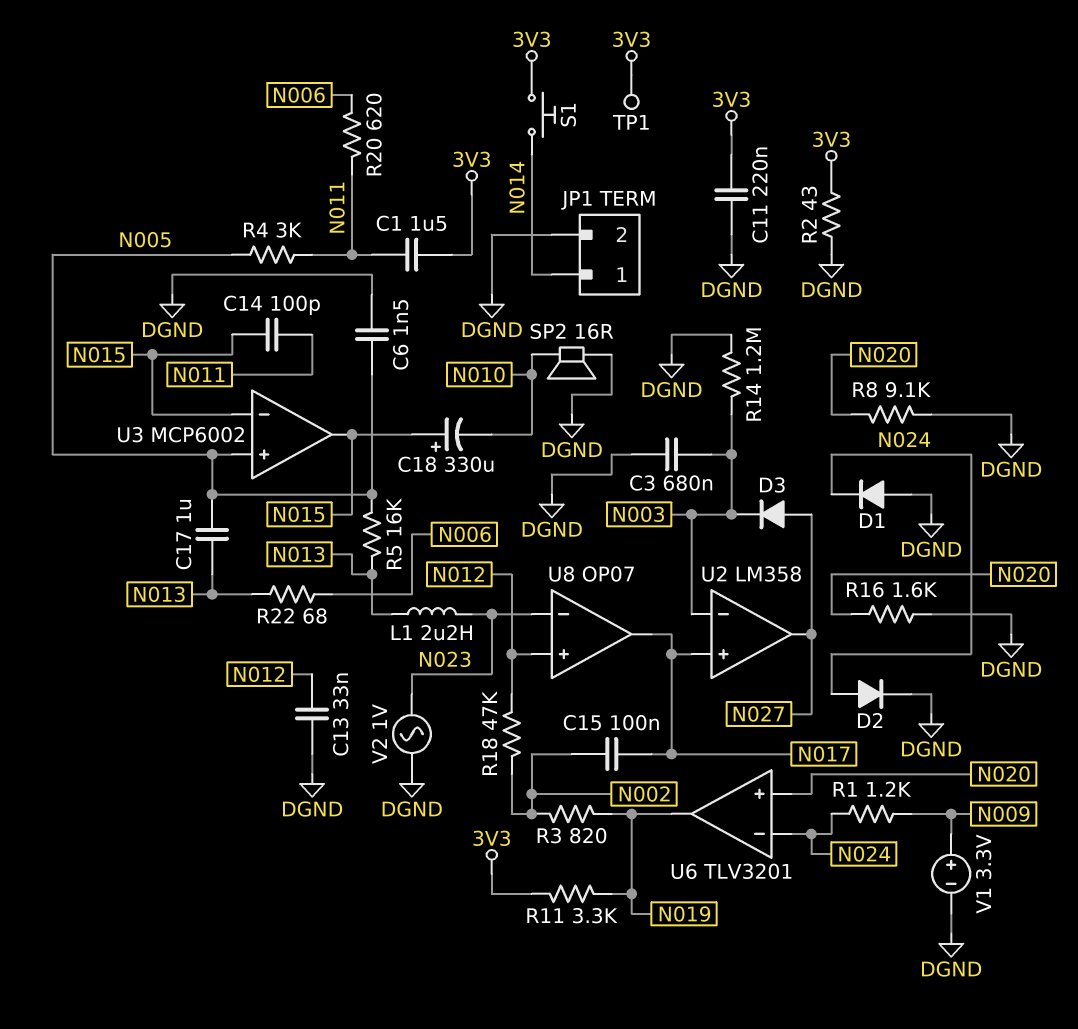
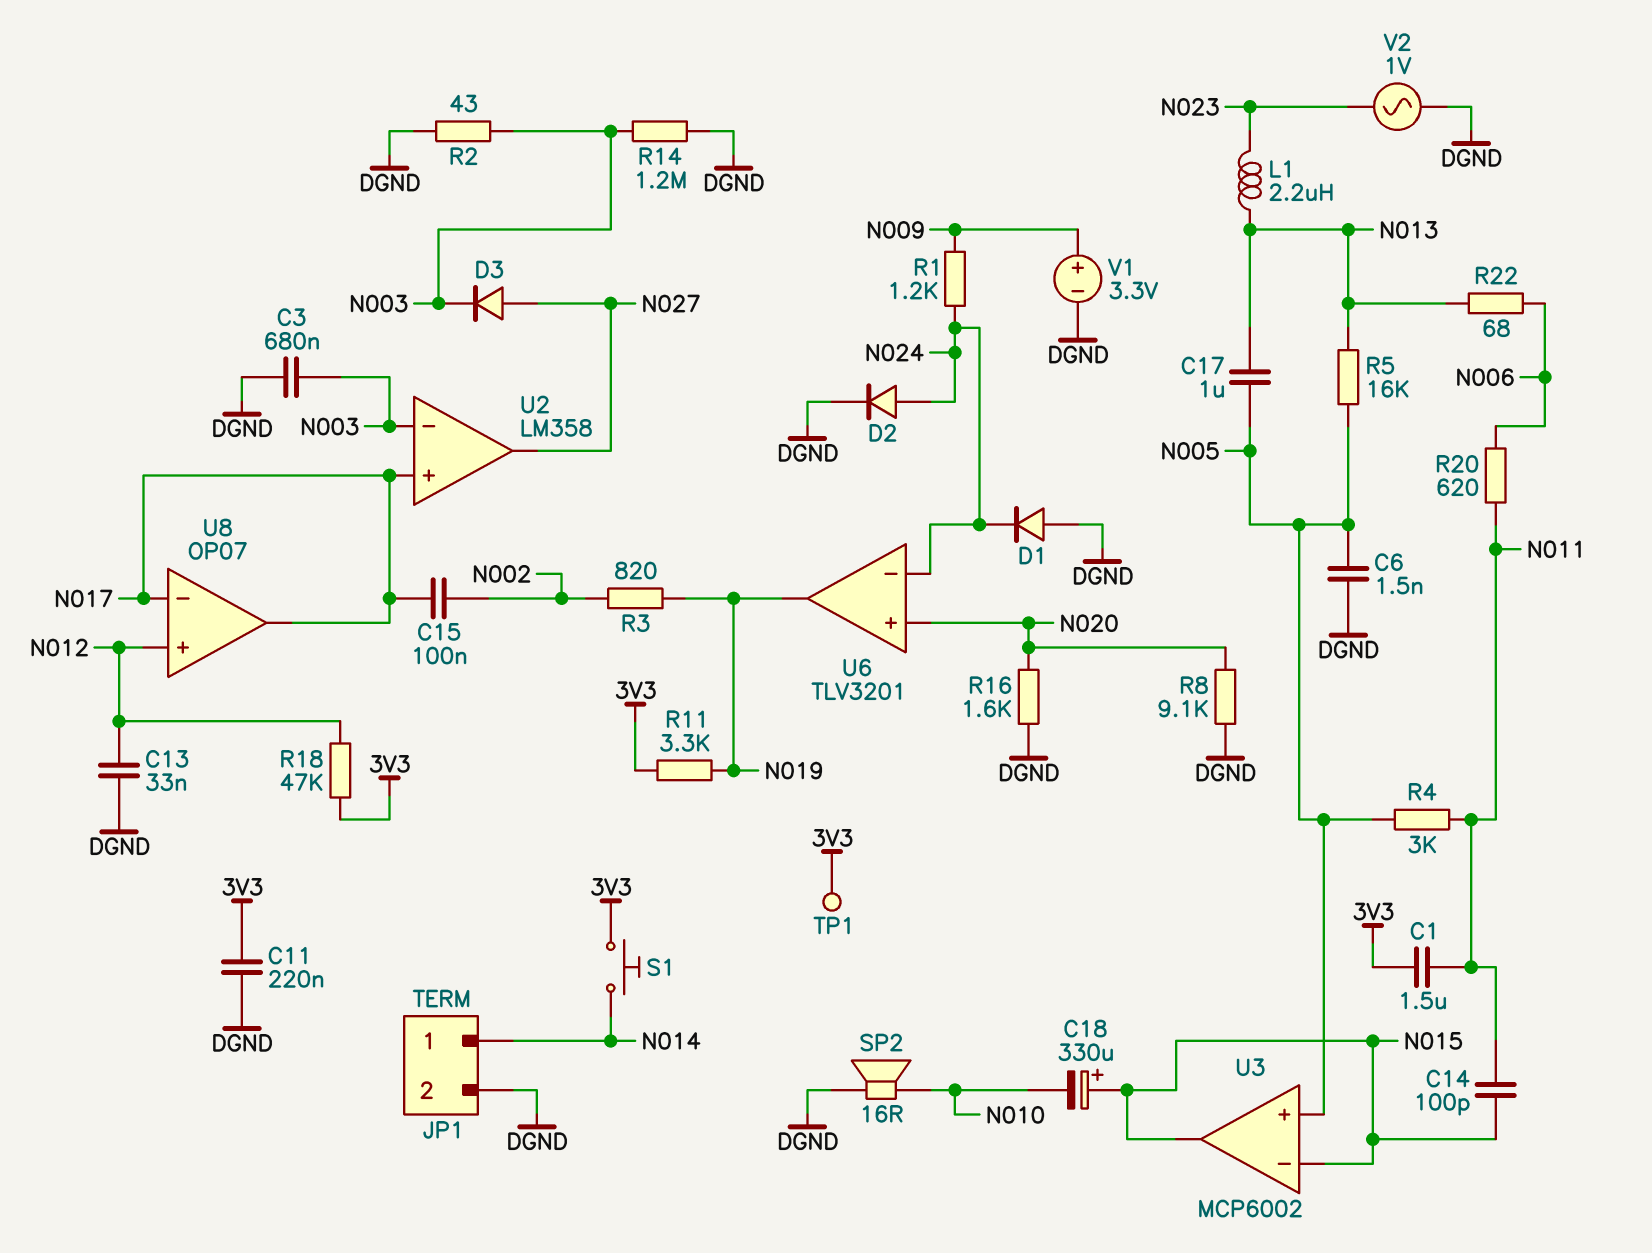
R2: 43 (3V3, DGND) -> 43 (DGND, N003)
R18: 47k (N002, N012) -> 47k (3V3, N012)
U8 pin in-: N023 -> N017

